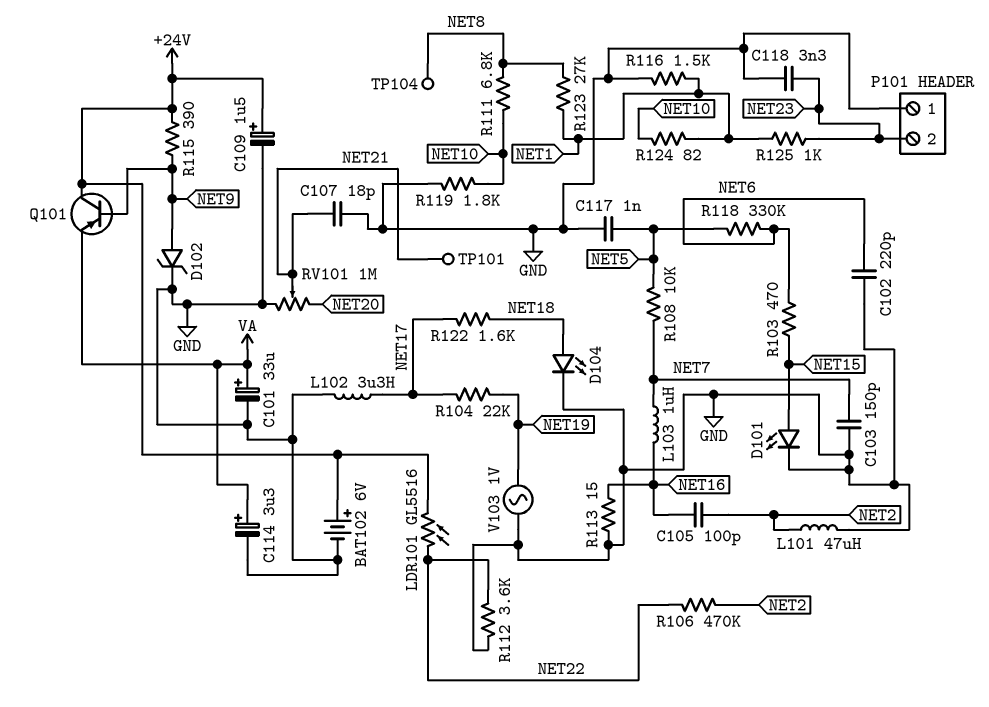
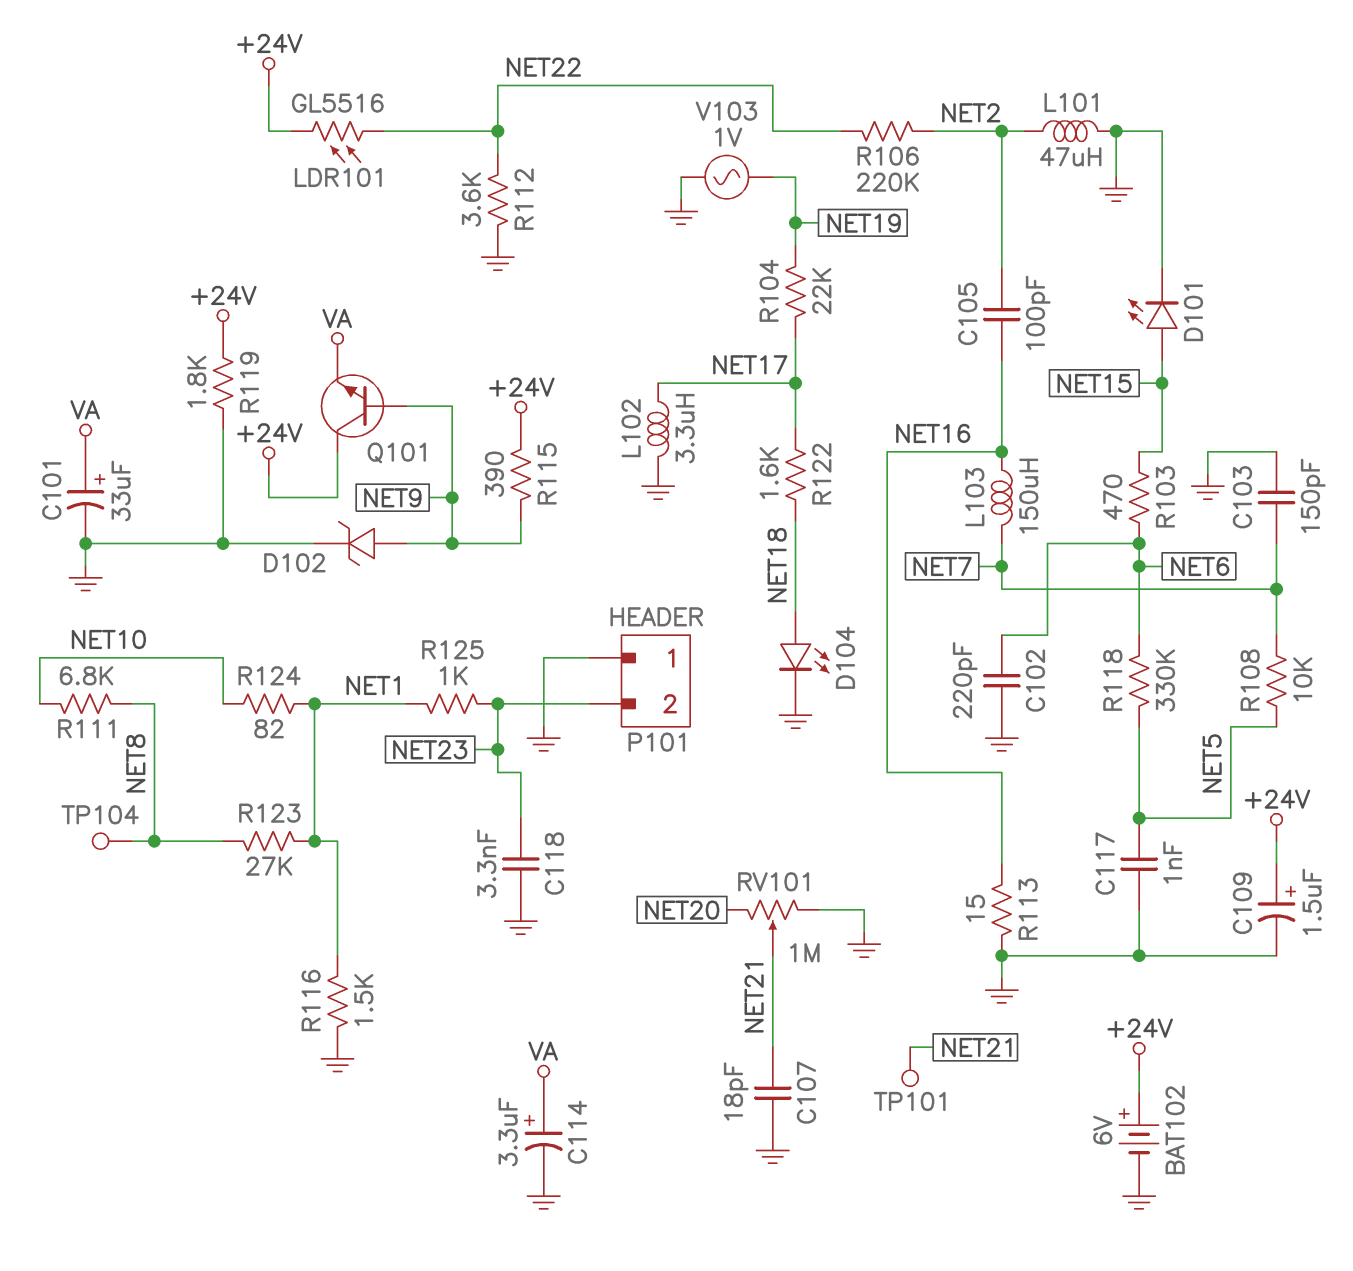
L103: 1uH (NET7, NET16) -> 150uH (NET7, NET16)
Q101: PNP (B NET9, C +24V, E VA) -> NPN (B NET9, C +24V, E VA)
R106: 470k (NET2, NET22) -> 220k (NET2, NET22)
R119: 1.8k (GND, NET10) -> 1.8k (+24V, GND)

